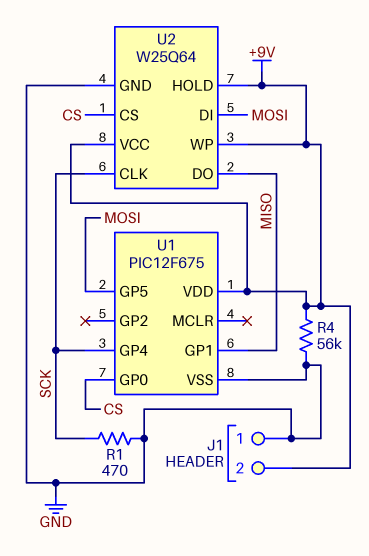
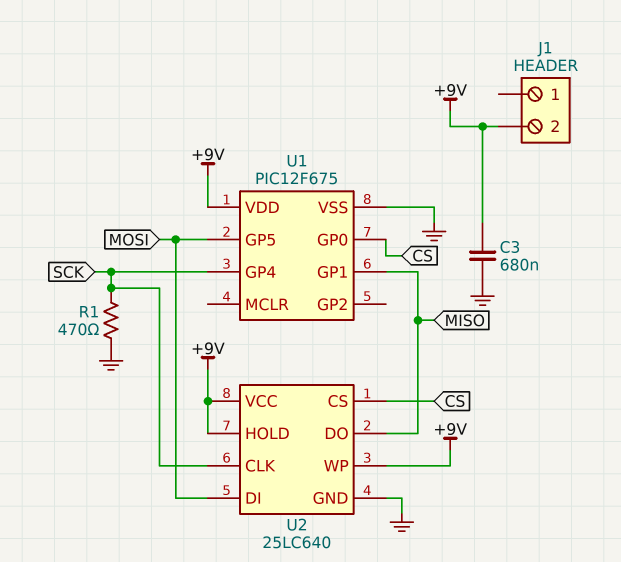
C3: none -> 680nF (+9V, GND)
J1 pin 1: GND -> none
R4: 56k (+9V, GND) -> none
U2: W25Q64 -> 25LC640

